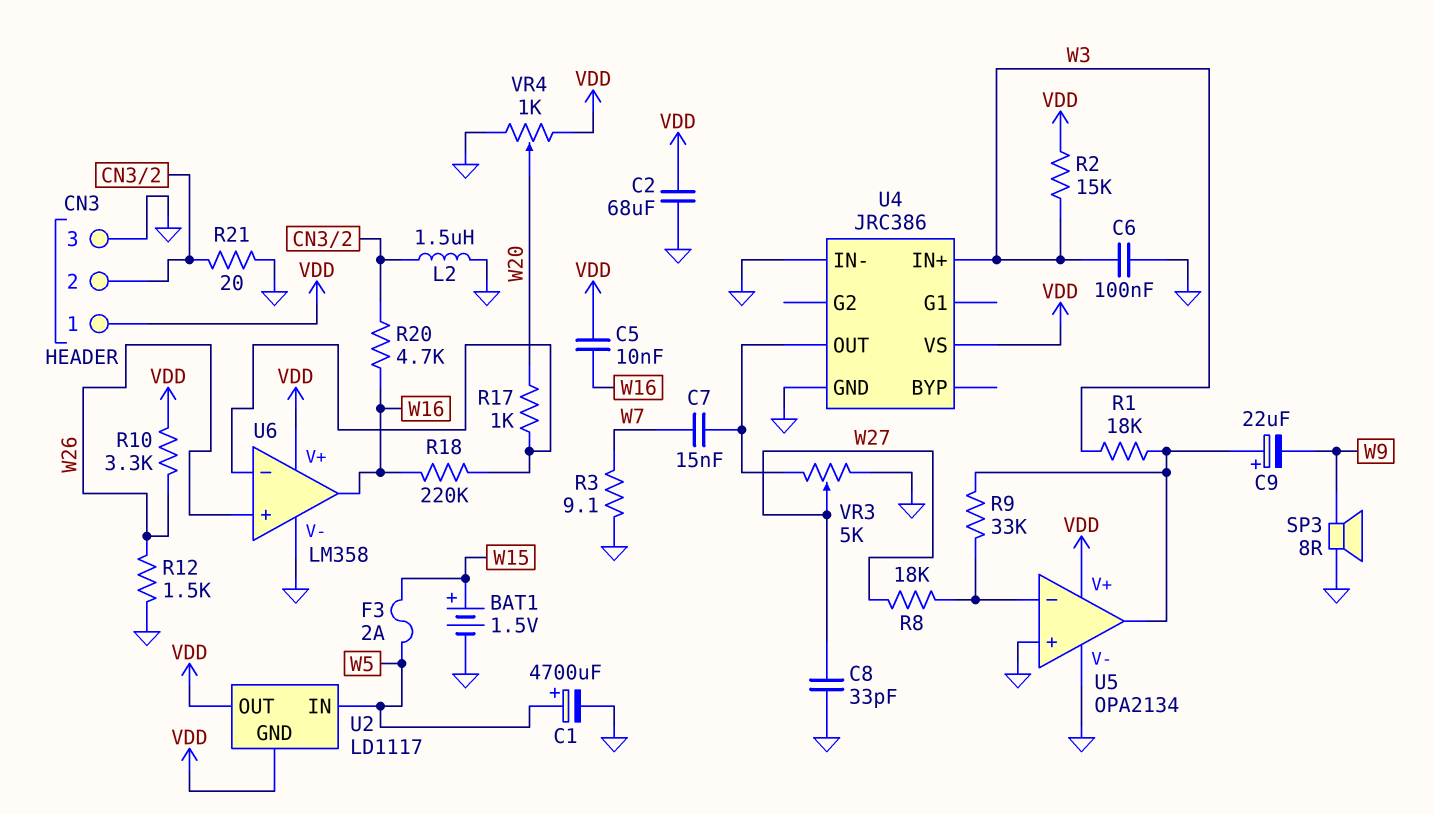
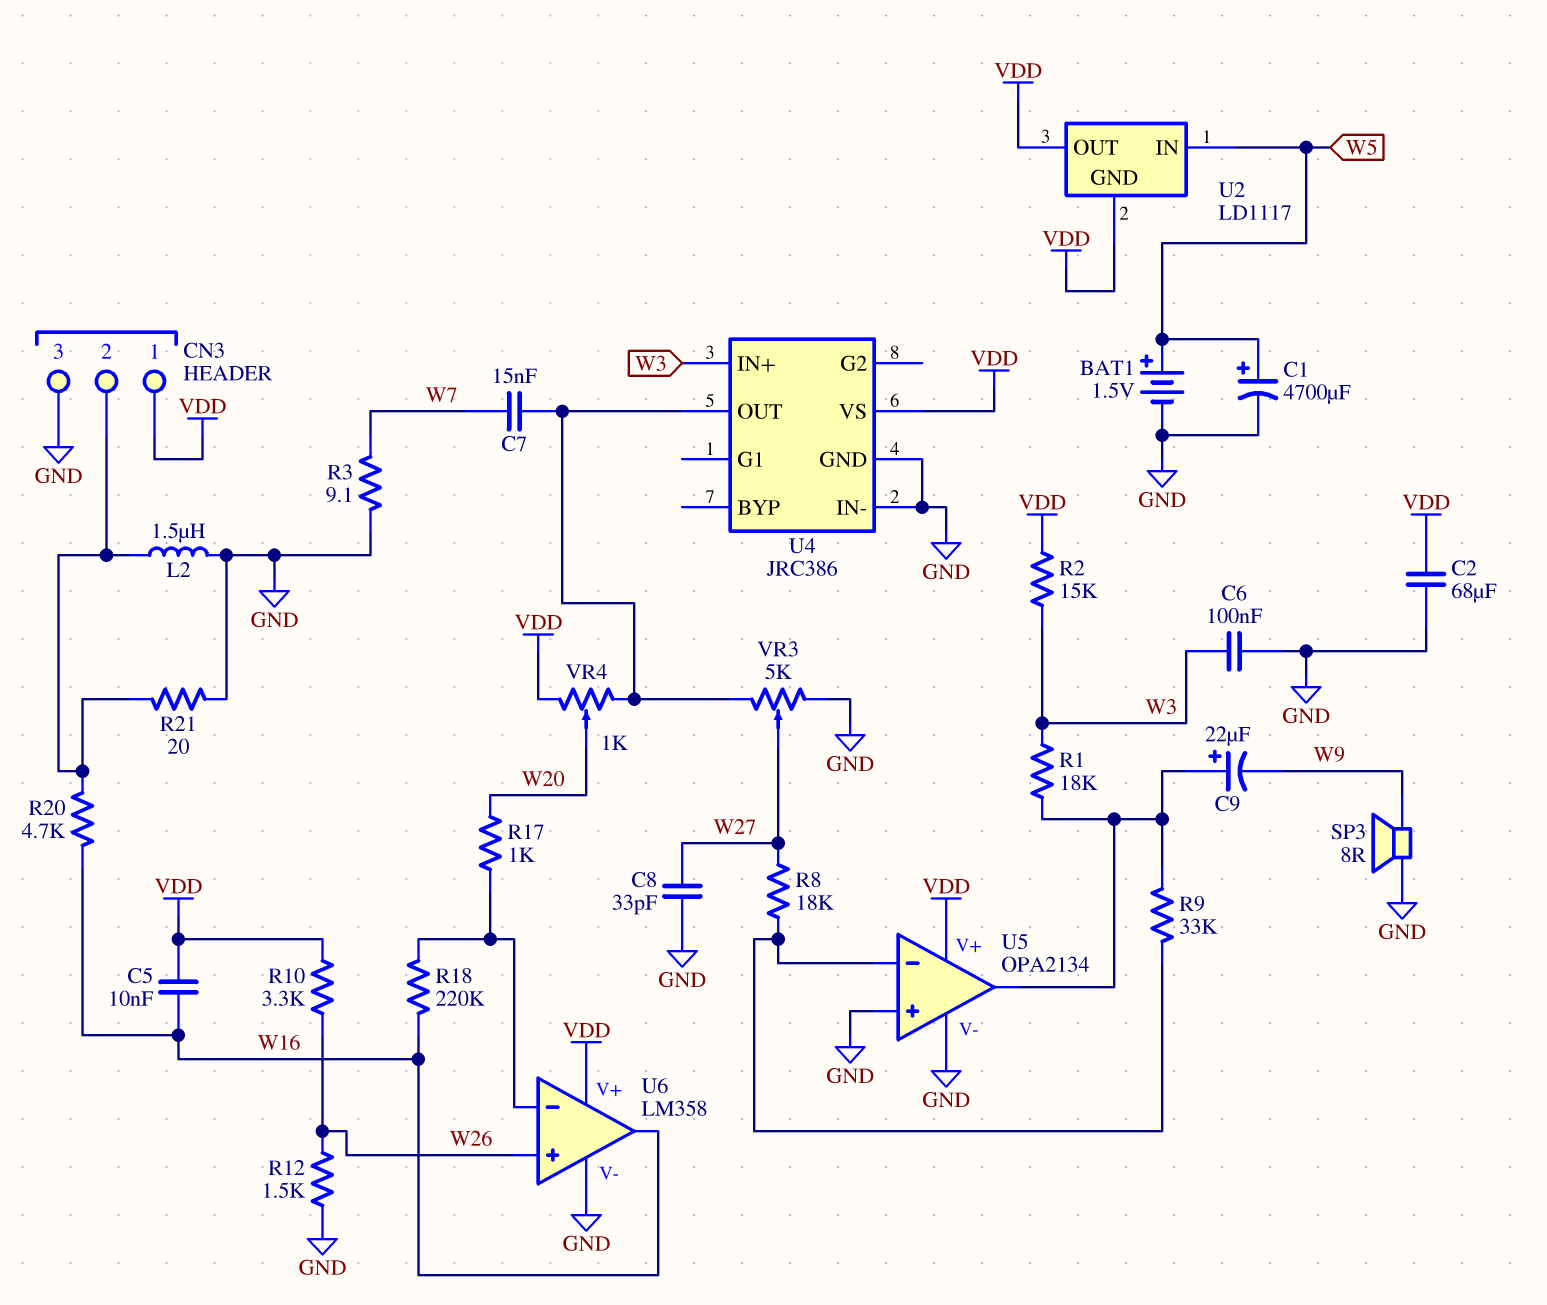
BAT1: 1.5V (plus W15, minus GND) -> 1.5V (plus W5, minus GND)
F3: 2A (W5, W15) -> none
VR4: 1k (GND, VDD, wiper W20) -> 1k (U4/OUT, VDD, wiper W20)

